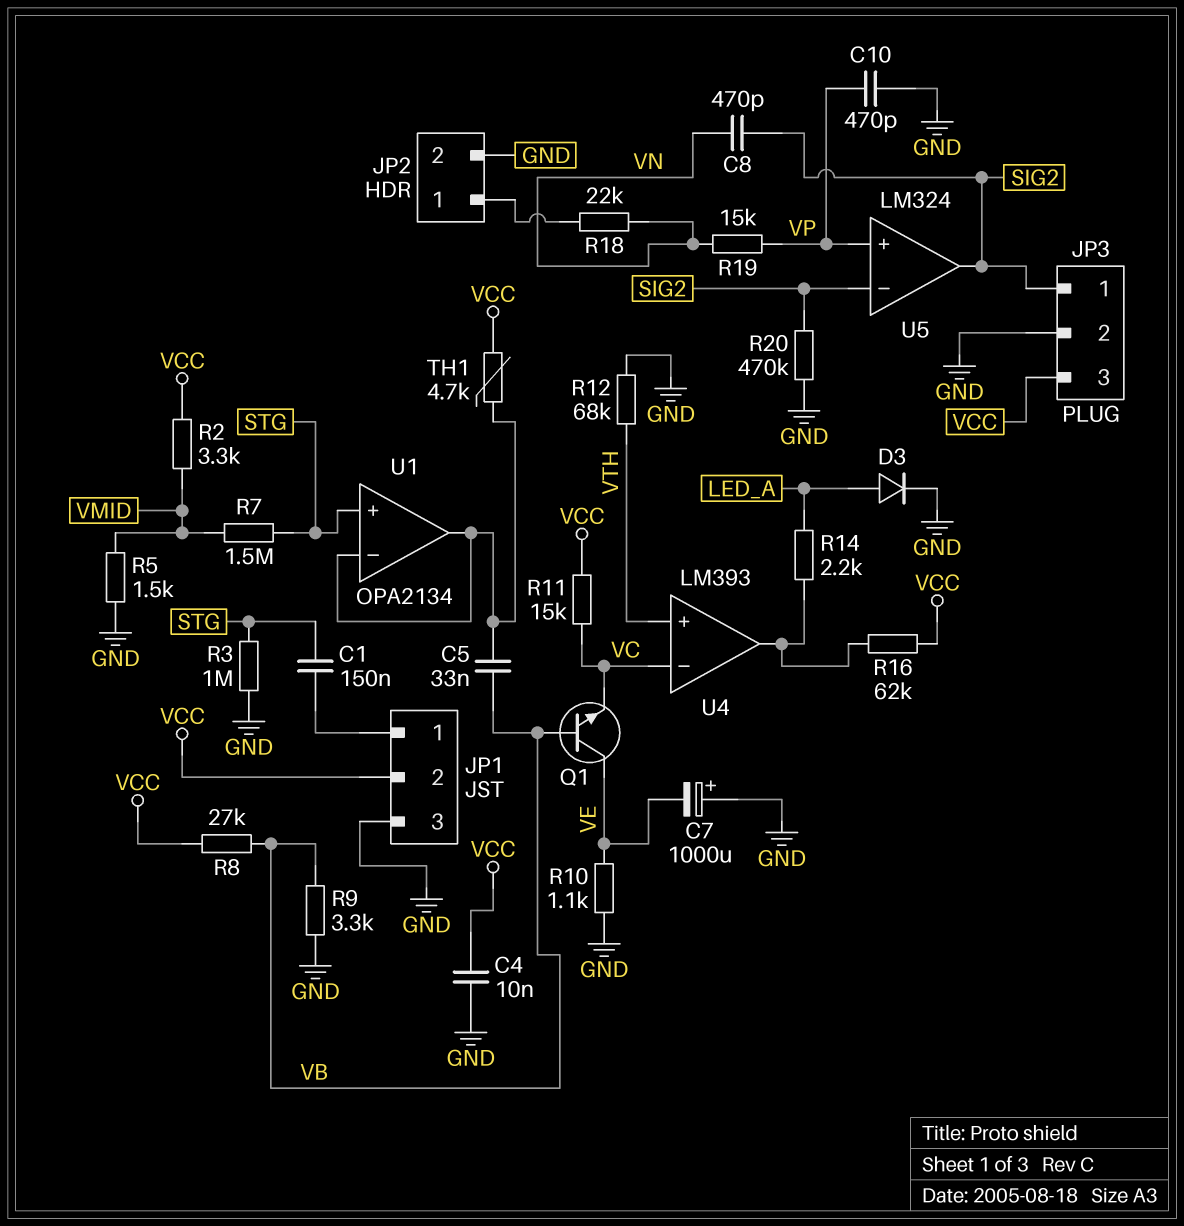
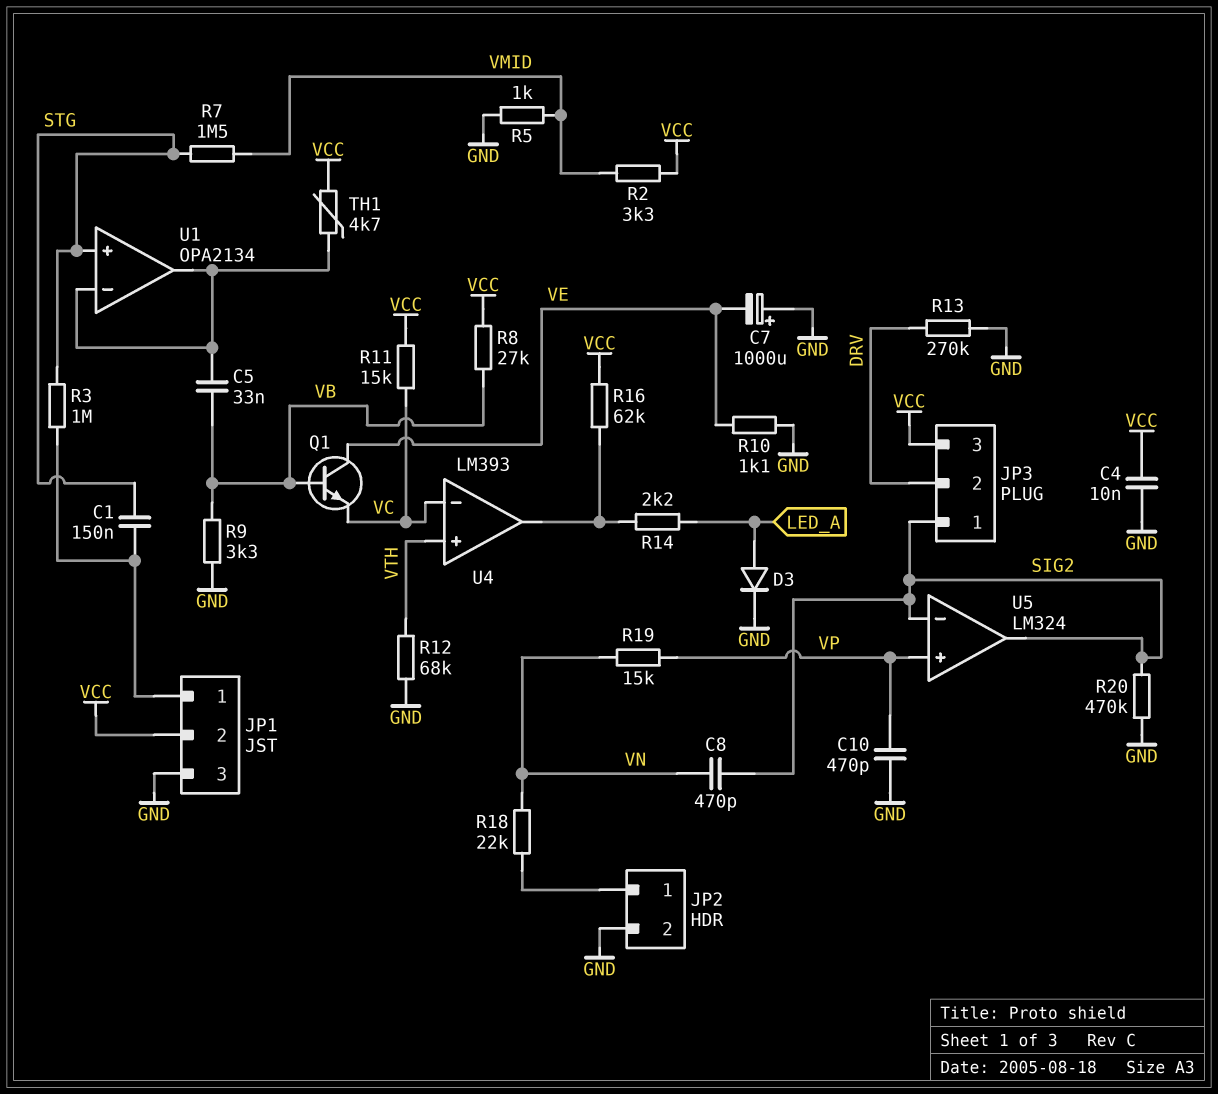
JP3 pin 2: GND -> DRV
R3: 1M (GND, STG) -> 1M (JP1/1, STG)
R5: 1.5k (GND, VMID) -> 1k (GND, VMID)
R13: none -> 270k (DRV, GND)

